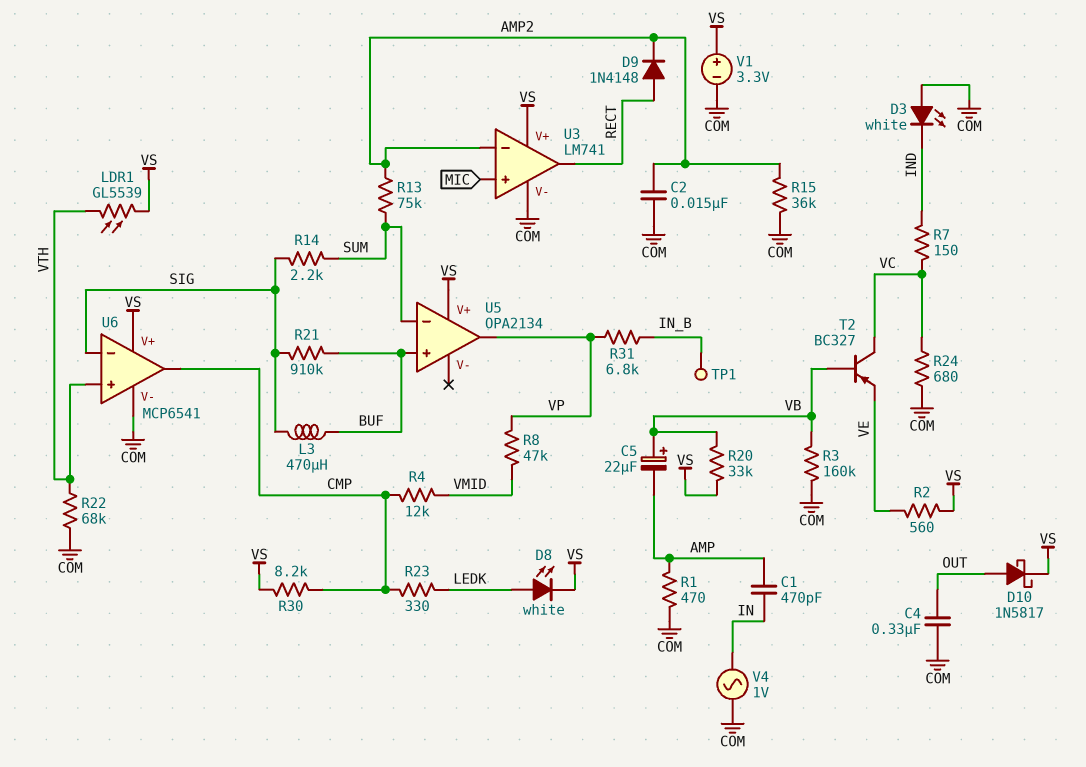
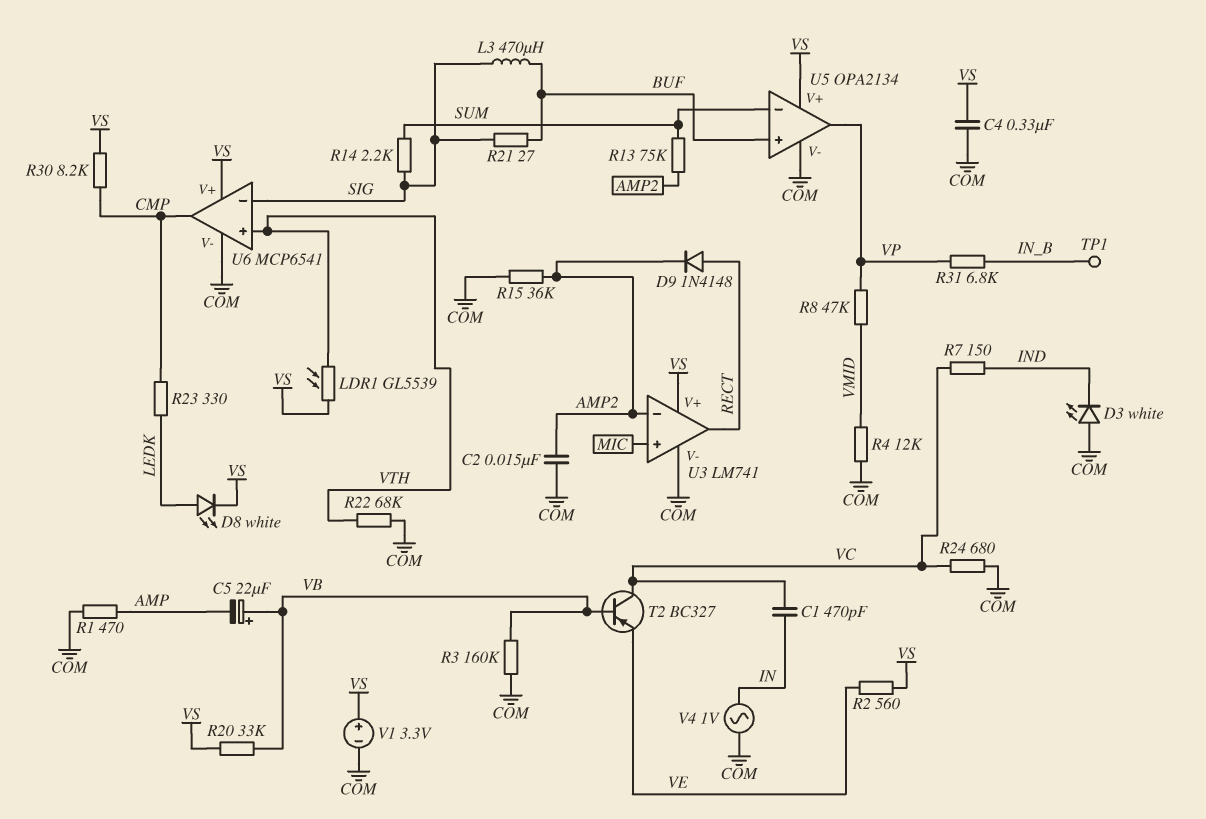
C1: 470pF (AMP, IN) -> 470pF (IN, VC)
C4: 330nF (COM, OUT) -> 330nF (COM, VS)
D10: schottky 1N5817 (A OUT, K VS) -> none
R4: 12k (CMP, VMID) -> 12k (COM, VMID)
R21: 910k (BUF, SIG) -> 27 (BUF, SIG)
U5 pin V-: none -> COM

